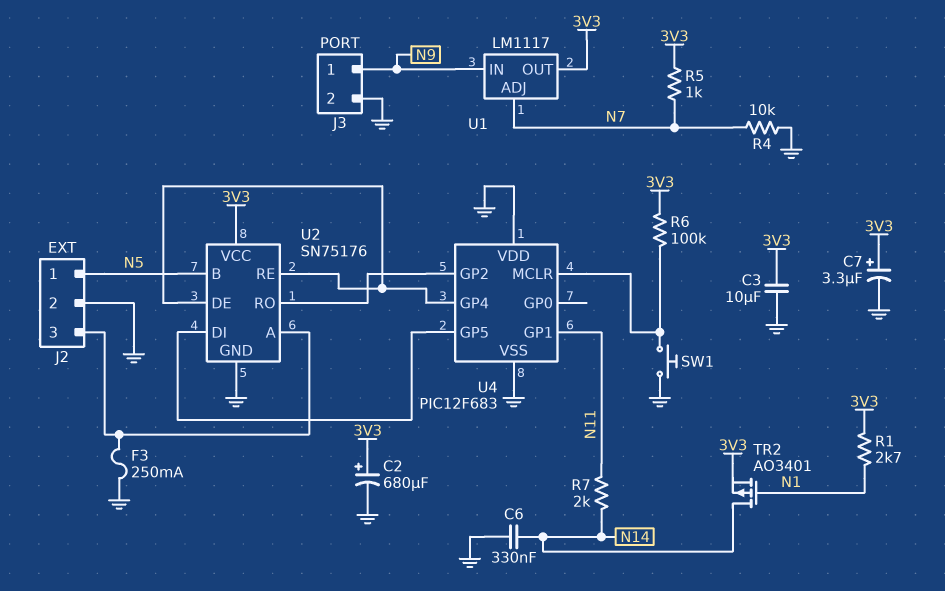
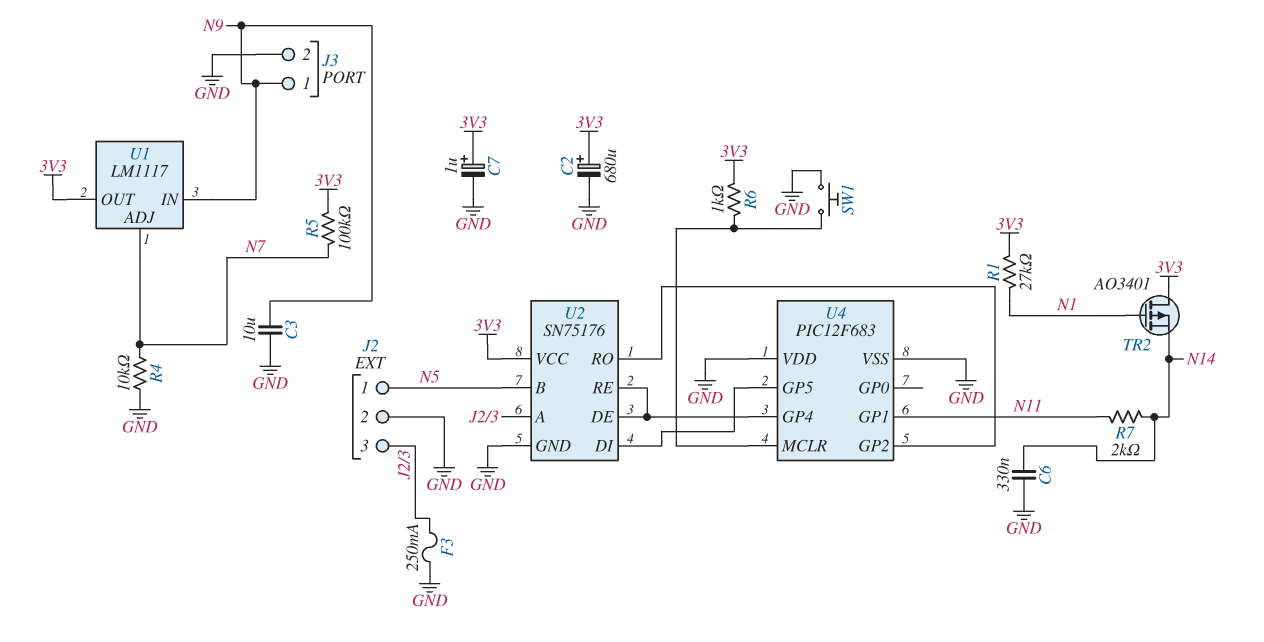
C3: 10uF (3V3, GND) -> 10uF (GND, N9)
C7: 3.3uF (plus 3V3, minus GND) -> 1uF (plus 3V3, minus GND)
R1: 2.7k (3V3, N1) -> 27k (3V3, N1)
R5: 1k (3V3, N7) -> 100k (3V3, N7)
R6: 100k (3V3, U4/MCLR) -> 1k (3V3, U4/MCLR)
TR2: PMOS AO3401 (G N1, D N14, S 3V3) -> PMOS AO3401 (G N1, D 3V3, S N14)

